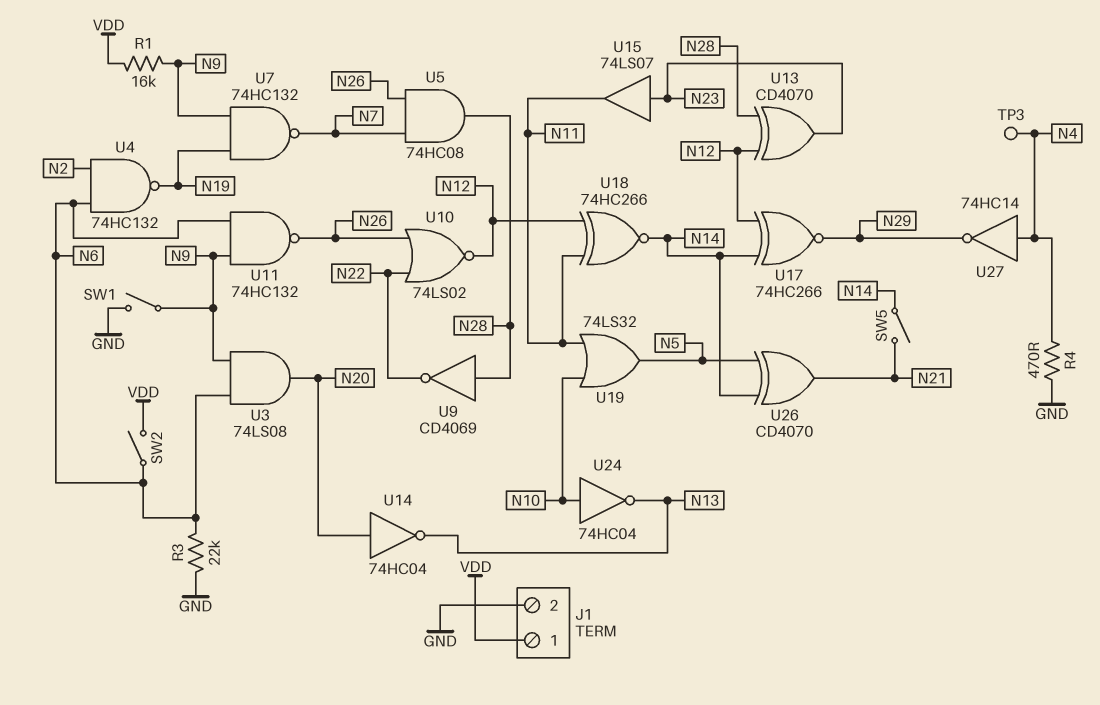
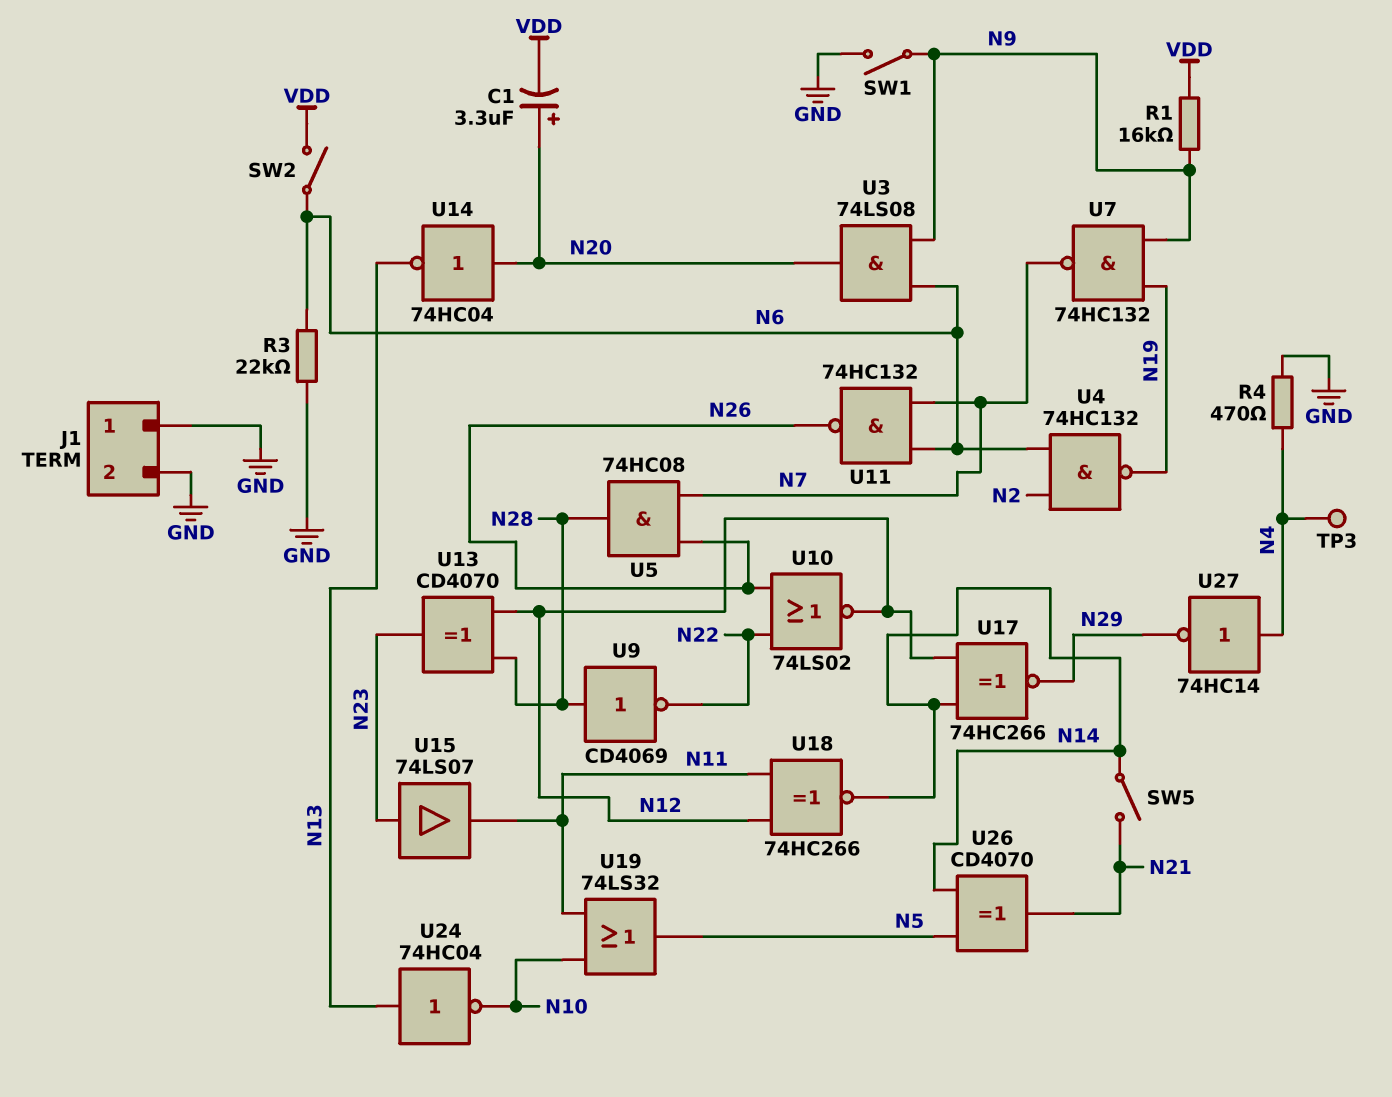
C1: none -> 3.3uF (plus N20, minus VDD)
J1 pin 1: VDD -> GND
U11: NAND 74HC132 (in N6, in N9, out N26) -> NAND 74HC132 (in N6, in N7, out N26)
U24: NOT 74HC04 (in N10, out N13) -> NOT 74HC04 (in N13, out N10)

